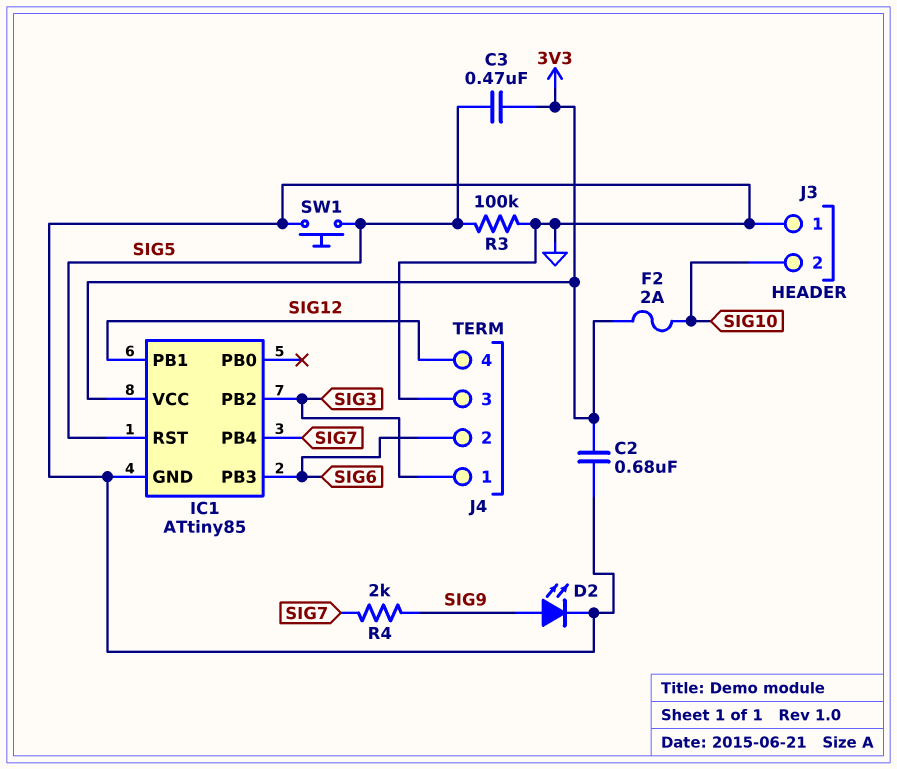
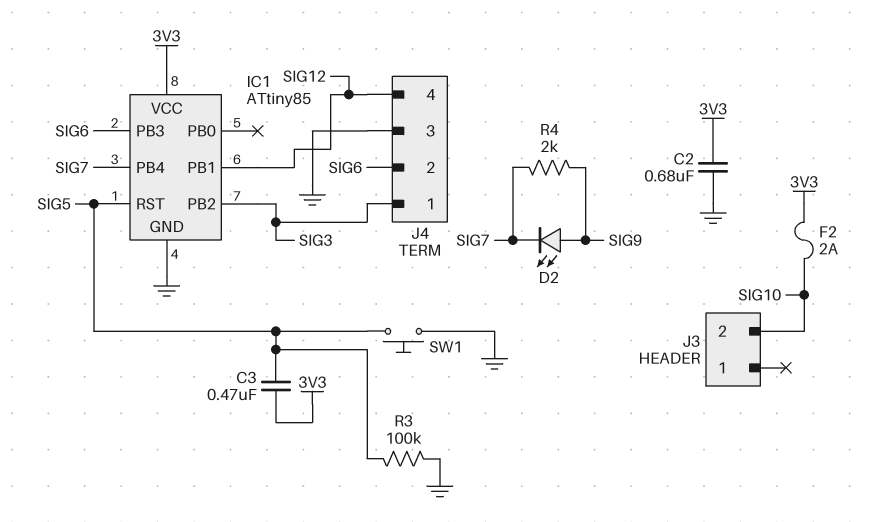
D2: LED (A SIG9, K GND) -> LED (A SIG9, K SIG7)
J3 pin 1: GND -> none

